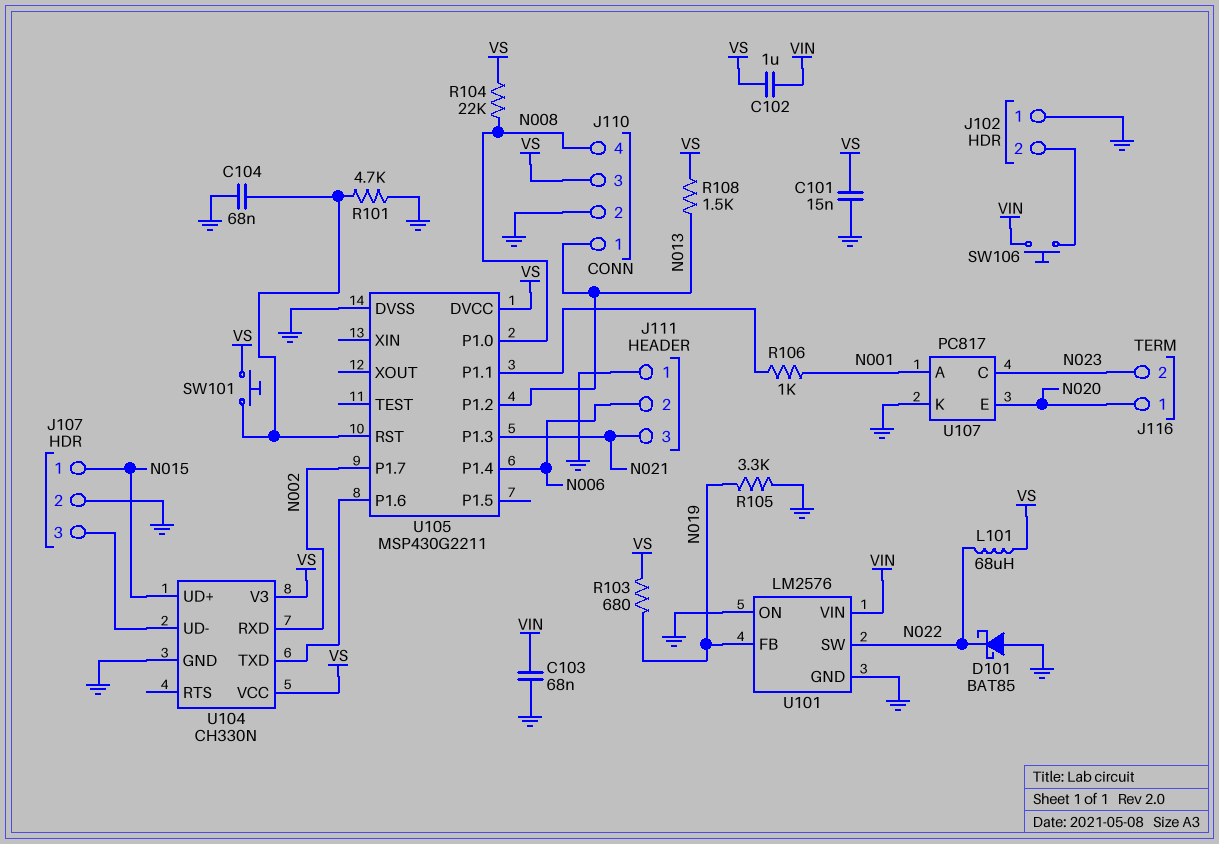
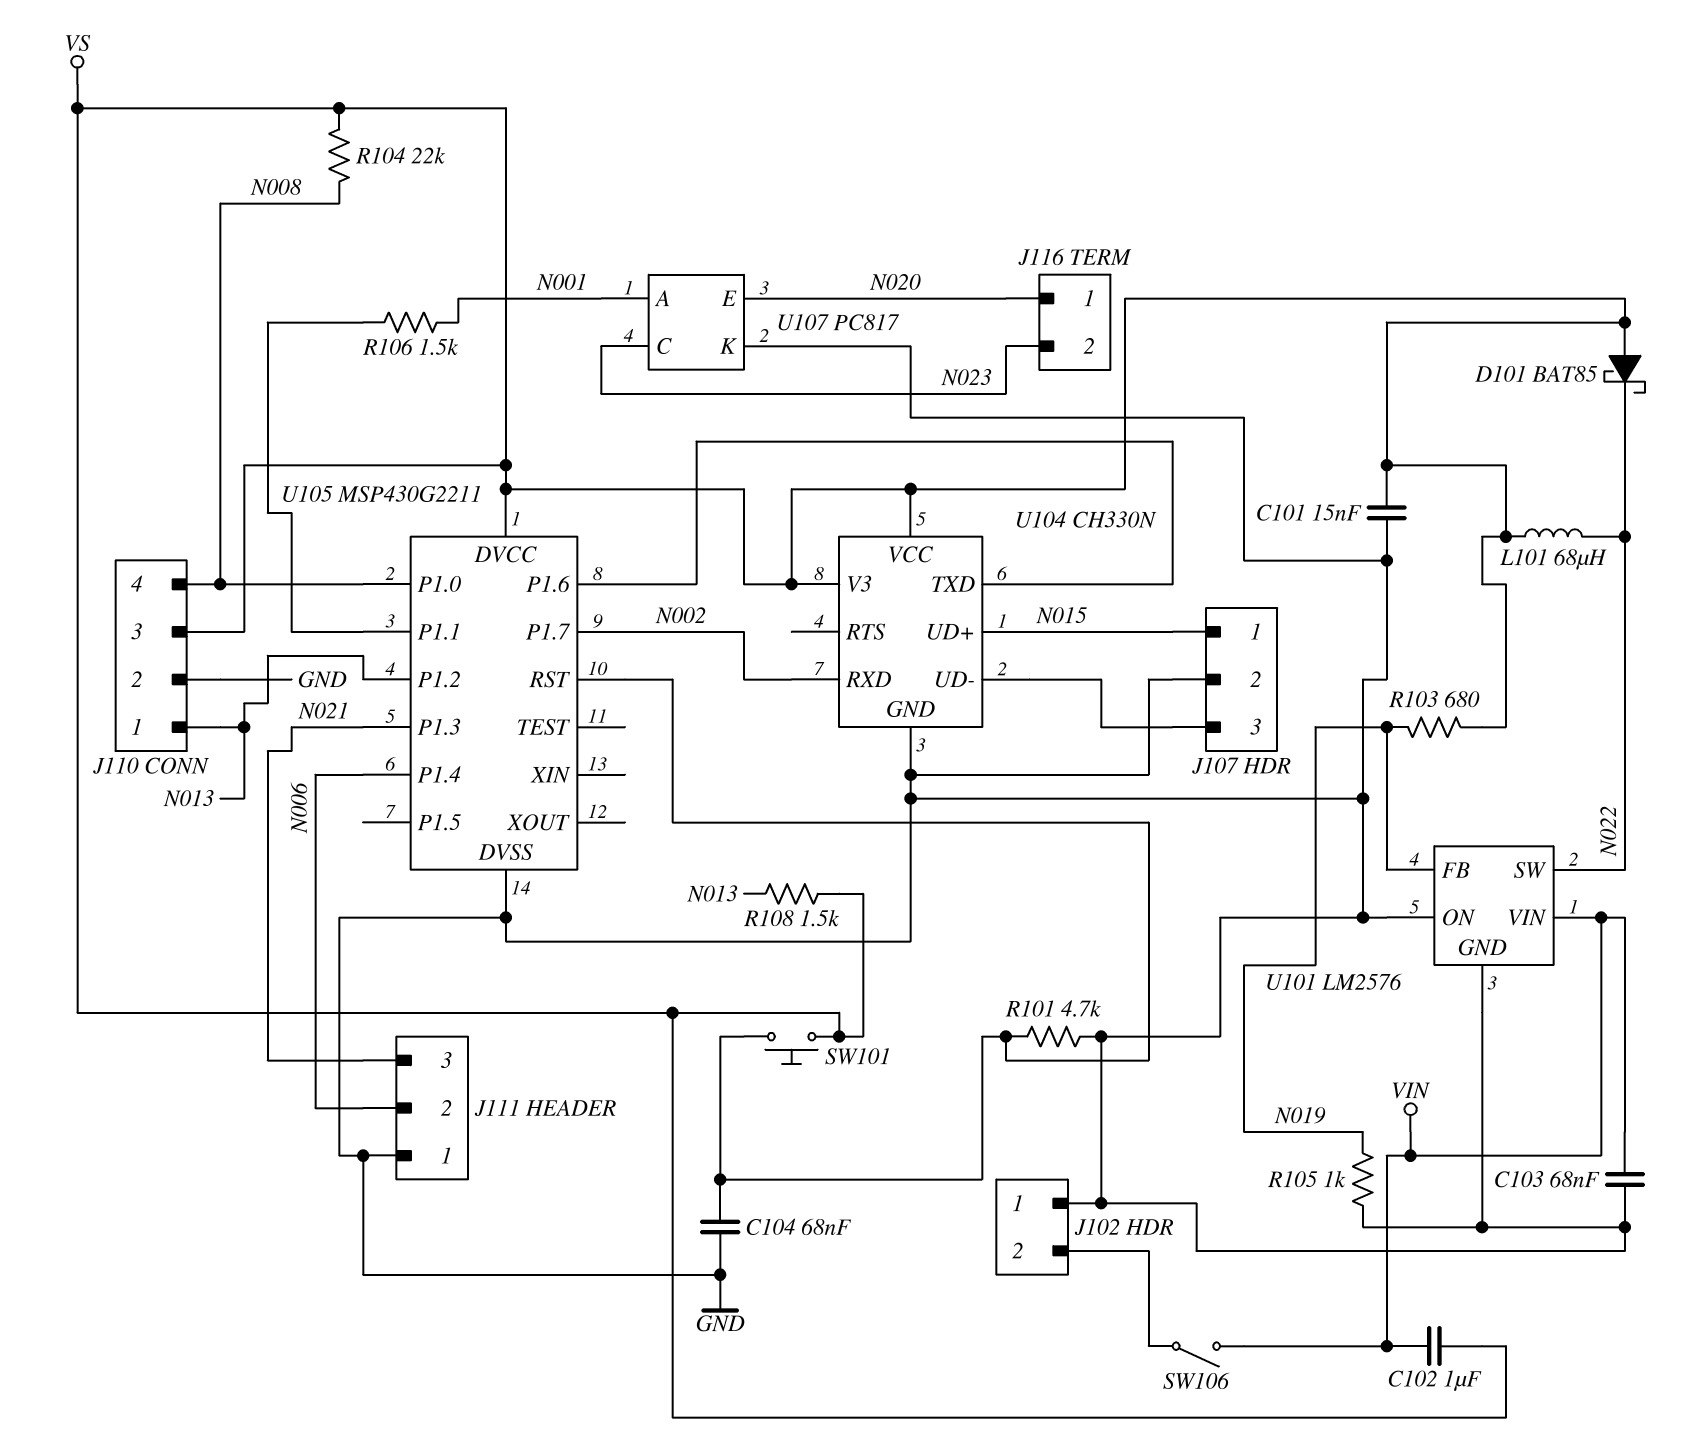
D101: schottky BAT85 (A GND, K N022) -> schottky BAT85 (A VS, K N022)
R105: 3.3k (GND, N019) -> 1k (GND, N019)
R106: 1k (N001, U105/P1.1) -> 1.5k (N001, U105/P1.1)
SW106: button (J102/2, VIN) -> switch (J102/2, VIN)

